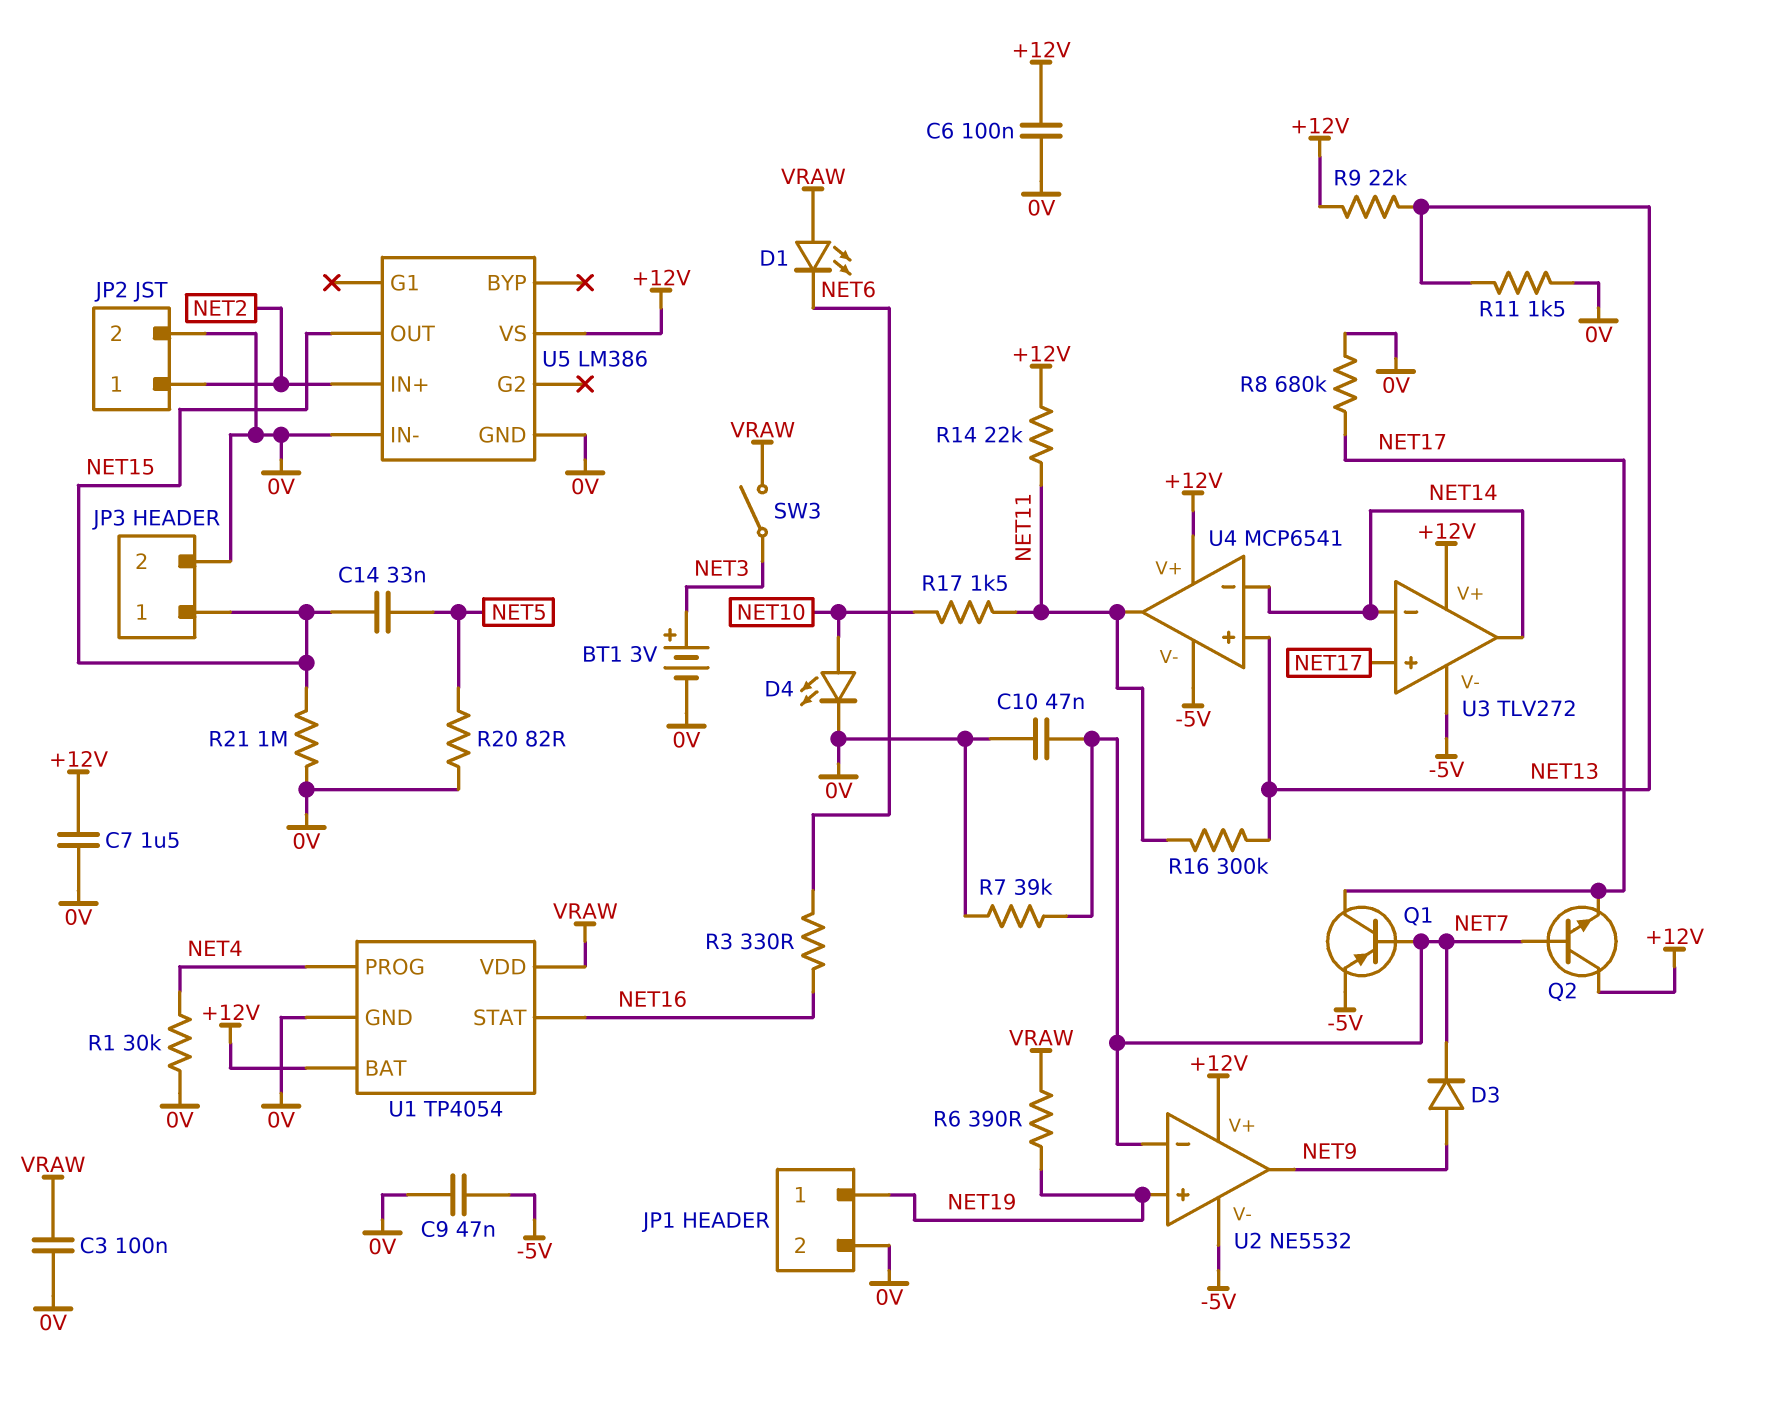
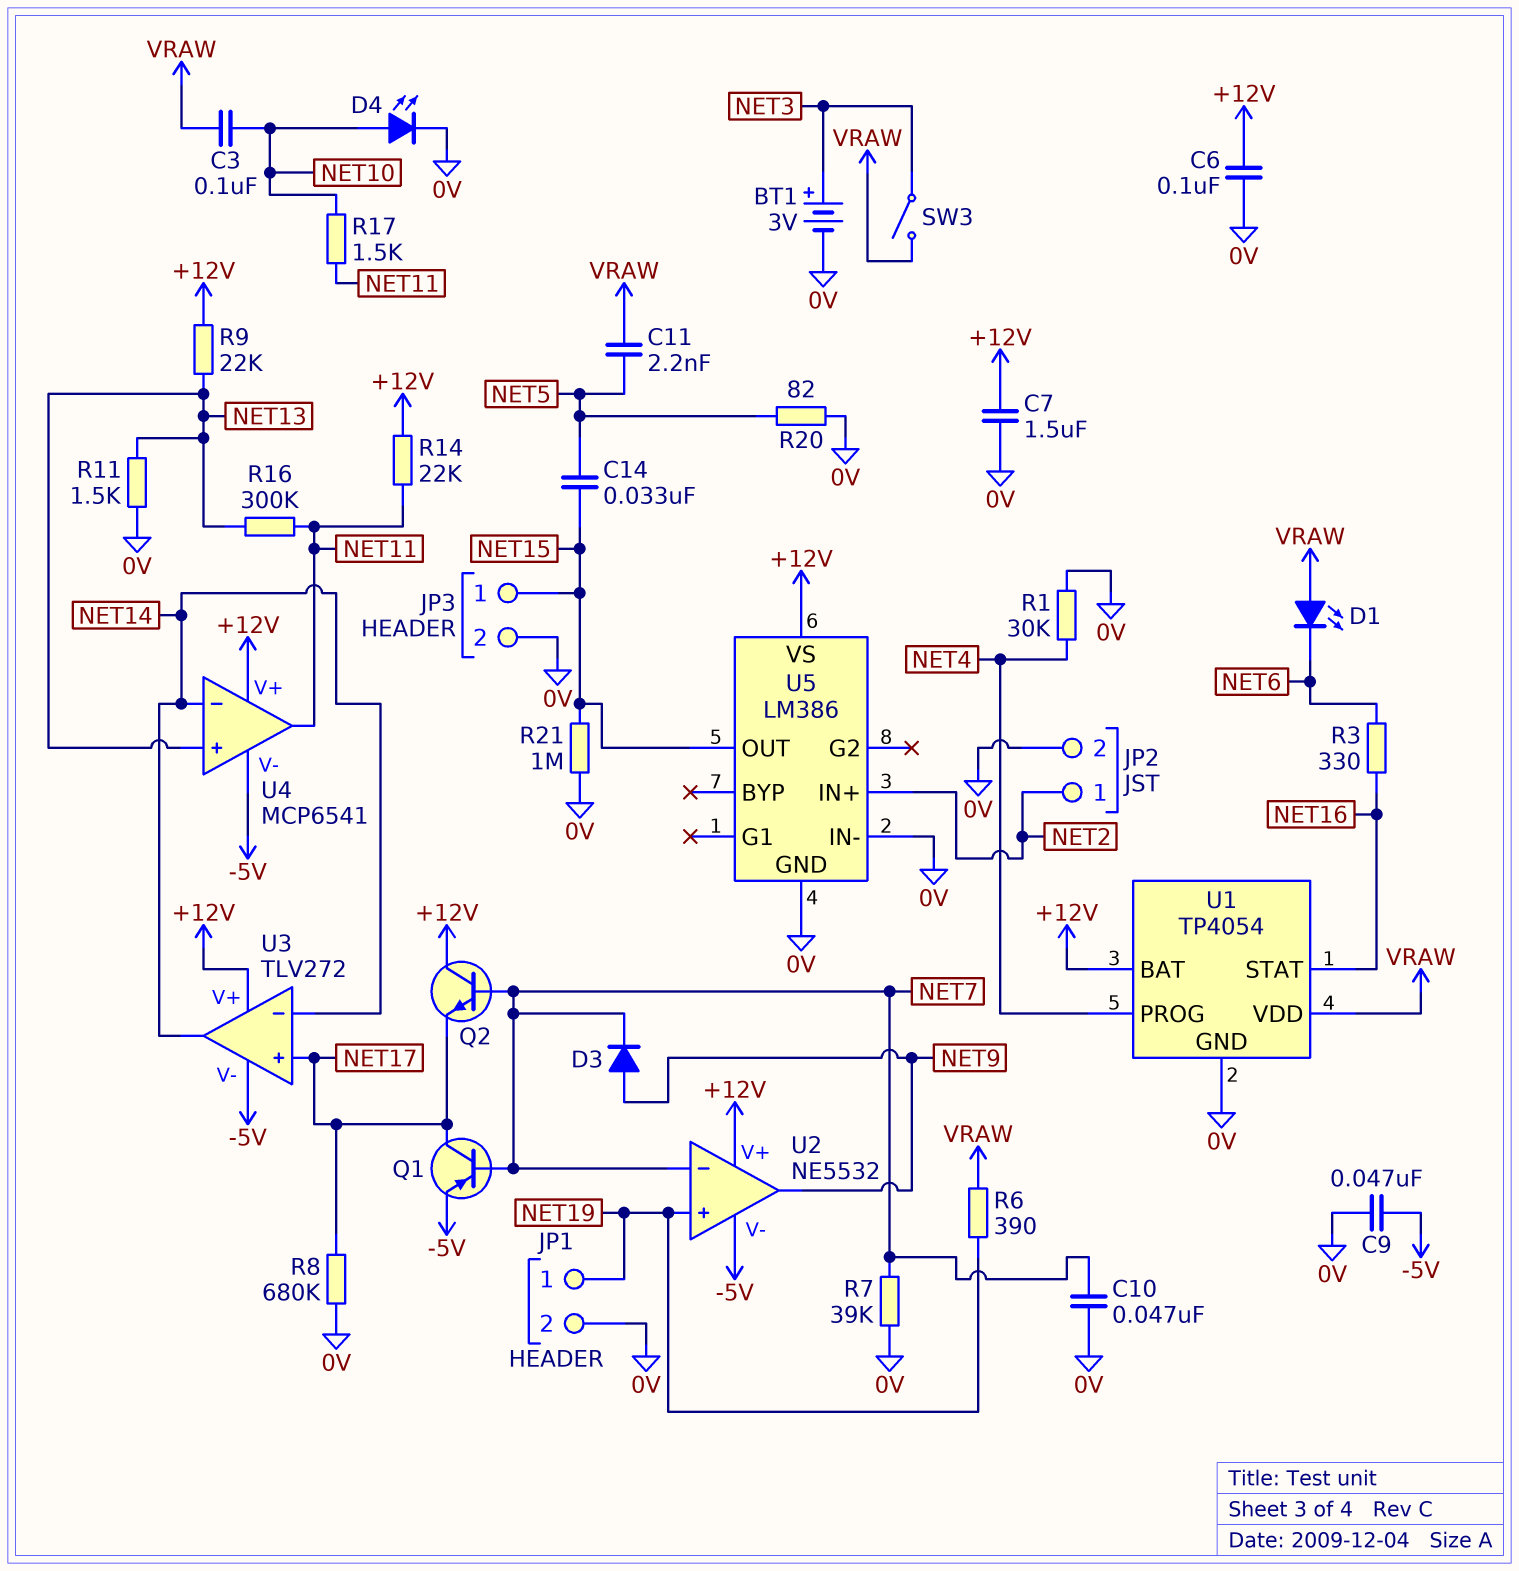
C3: 100nF (0V, VRAW) -> 100nF (NET10, VRAW)
C11: none -> 2.2nF (NET5, VRAW)

